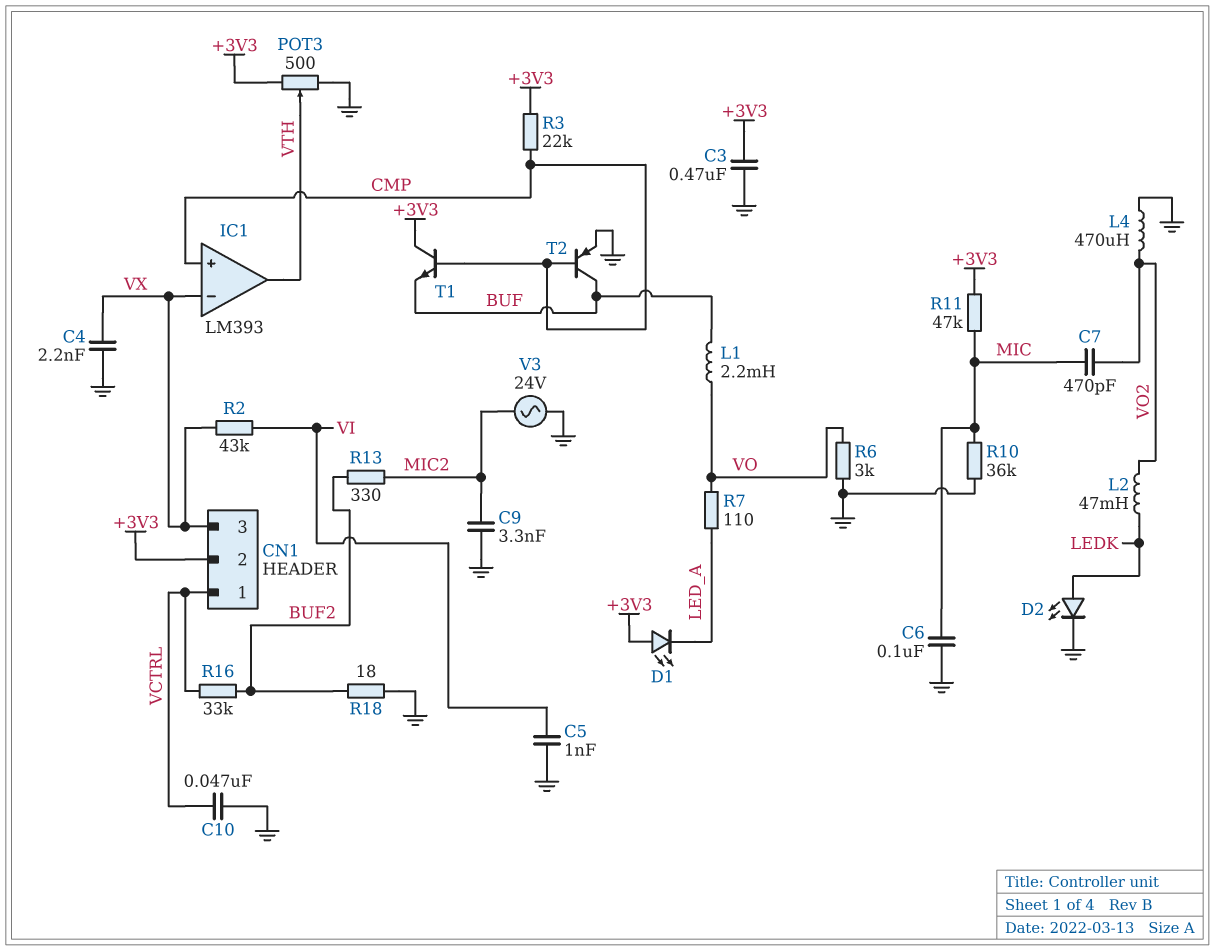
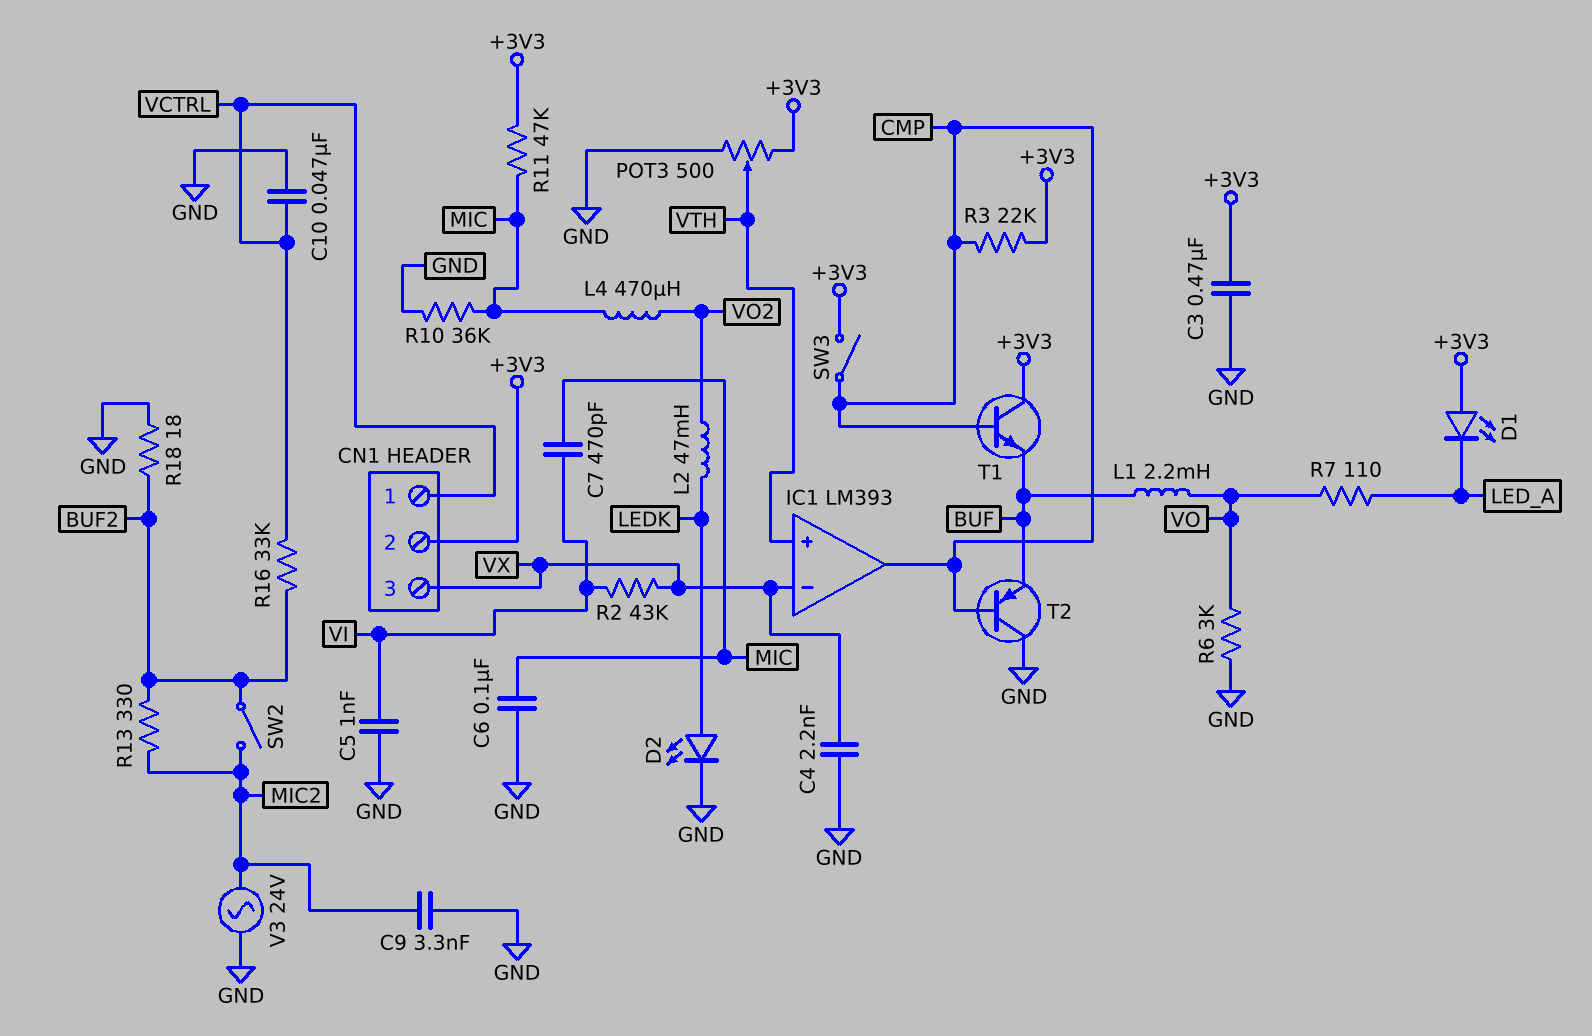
C7: 470pF (MIC, VO2) -> 470pF (MIC, VI)
IC1 pin in+: CMP -> VTH
IC1 pin out: VTH -> CMP
L4: 470uH (GND, VO2) -> 470uH (MIC, VO2)
SW2: none -> switch (BUF2, MIC2)
SW3: none -> switch (+3V3, CMP)
T2: PNP (B CMP, C BUF, E GND) -> PNP (B CMP, C GND, E BUF)

